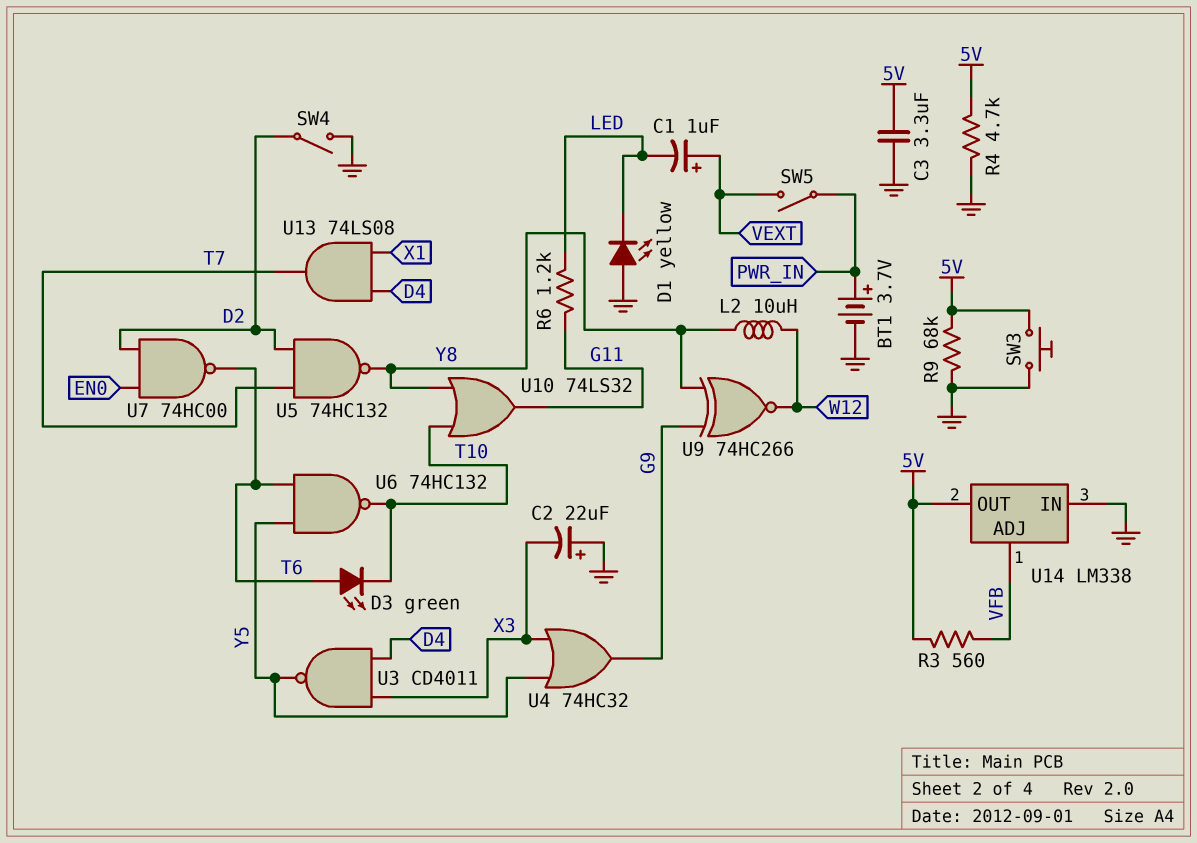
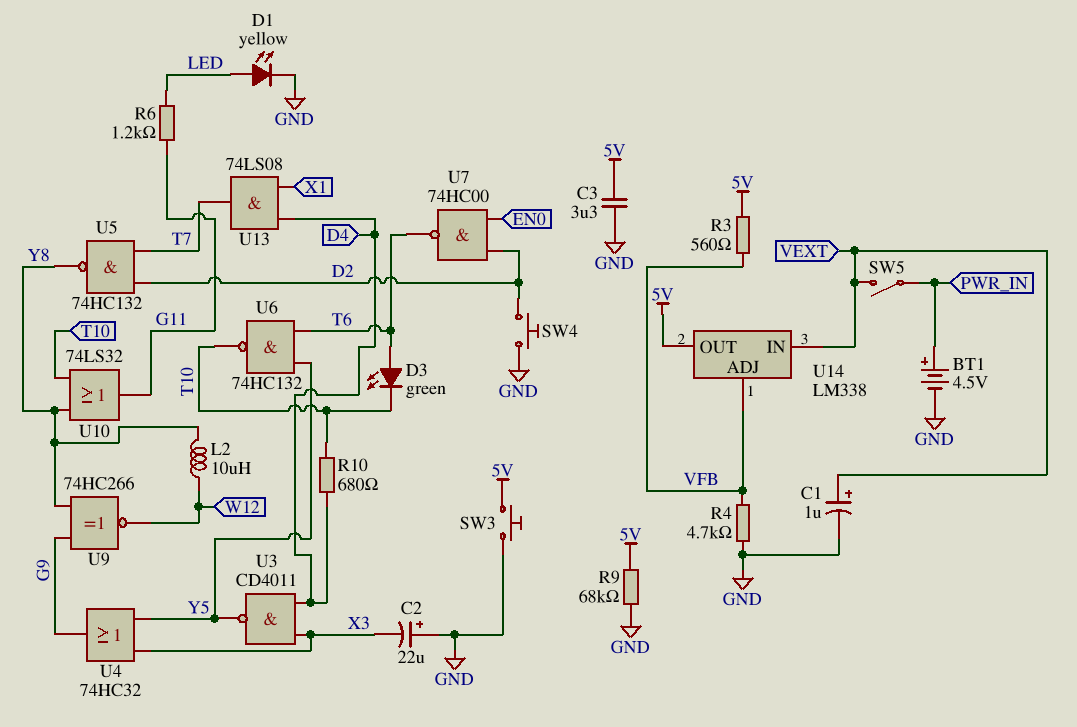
BT1: 3.7V (plus PWR_IN, minus GND) -> 4.5V (plus PWR_IN, minus GND)
C1: 1uF (plus VEXT, minus LED) -> 1uF (plus VEXT, minus GND)
D1: LED yellow (A GND, K LED) -> LED yellow (A LED, K GND)
R4: 4.7k (5V, GND) -> 4.7k (GND, VFB)
R10: none -> 680 (D4, T10)
SW4: switch (D2, GND) -> button (D2, GND)
U14 pin IN: GND -> VEXT

